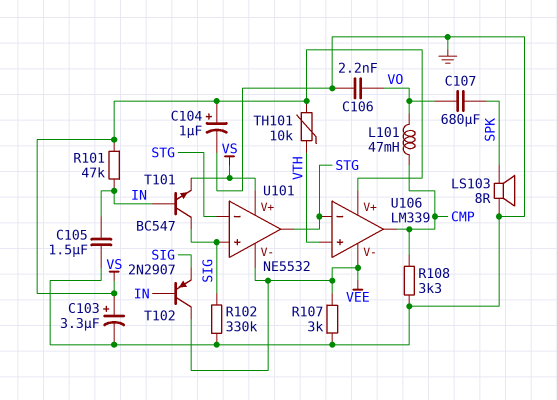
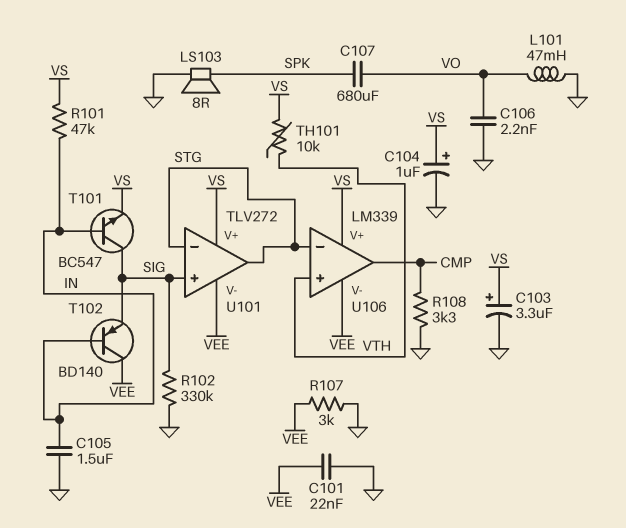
C101: none -> 22nF (GND, VEE)
L101: 47mH (CMP, VO) -> 47mH (GND, VO)
T102: PNP 2N2907 (B IN, C VEE, E SIG) -> PNP BD140 (B IN, C VEE, E SIG)
U101: NE5532 -> TLV272

